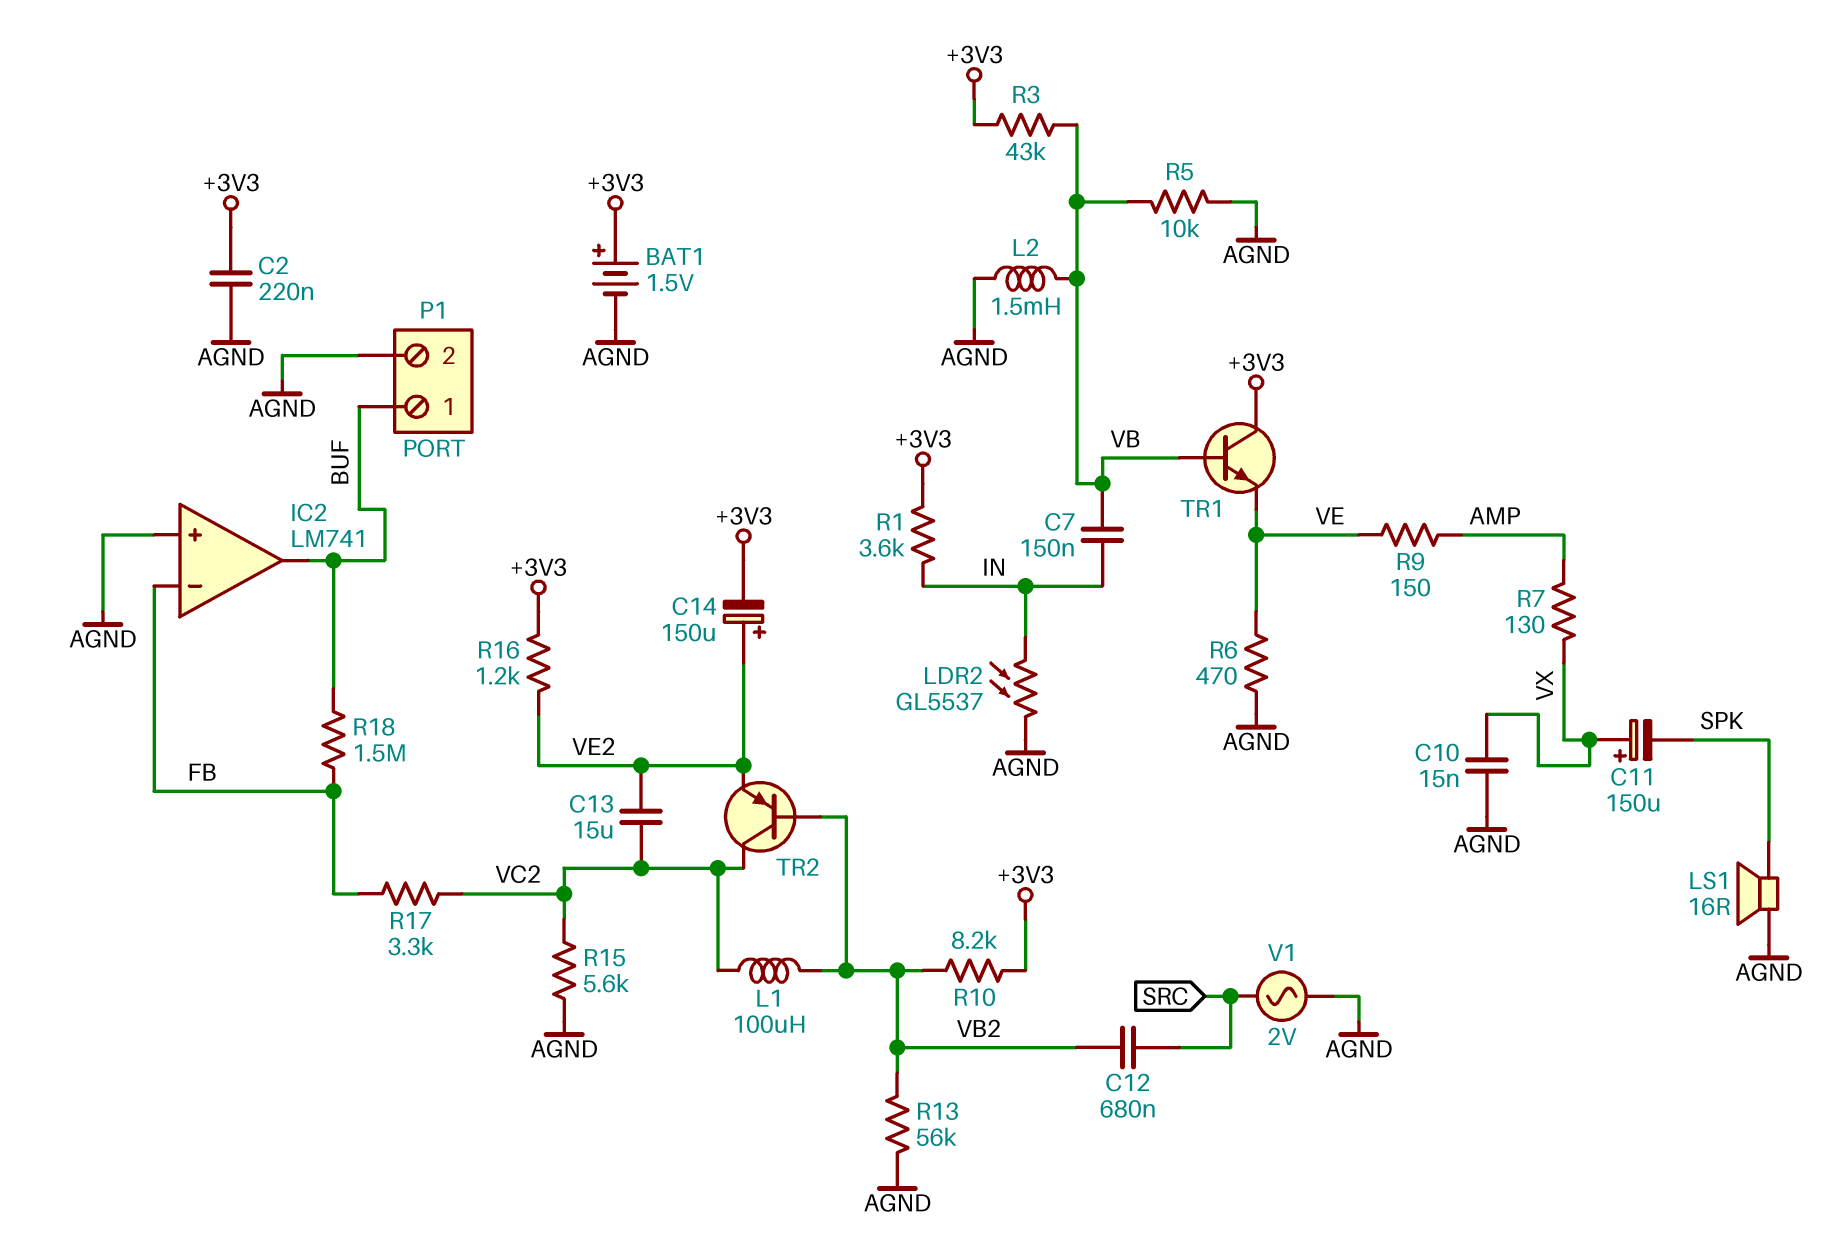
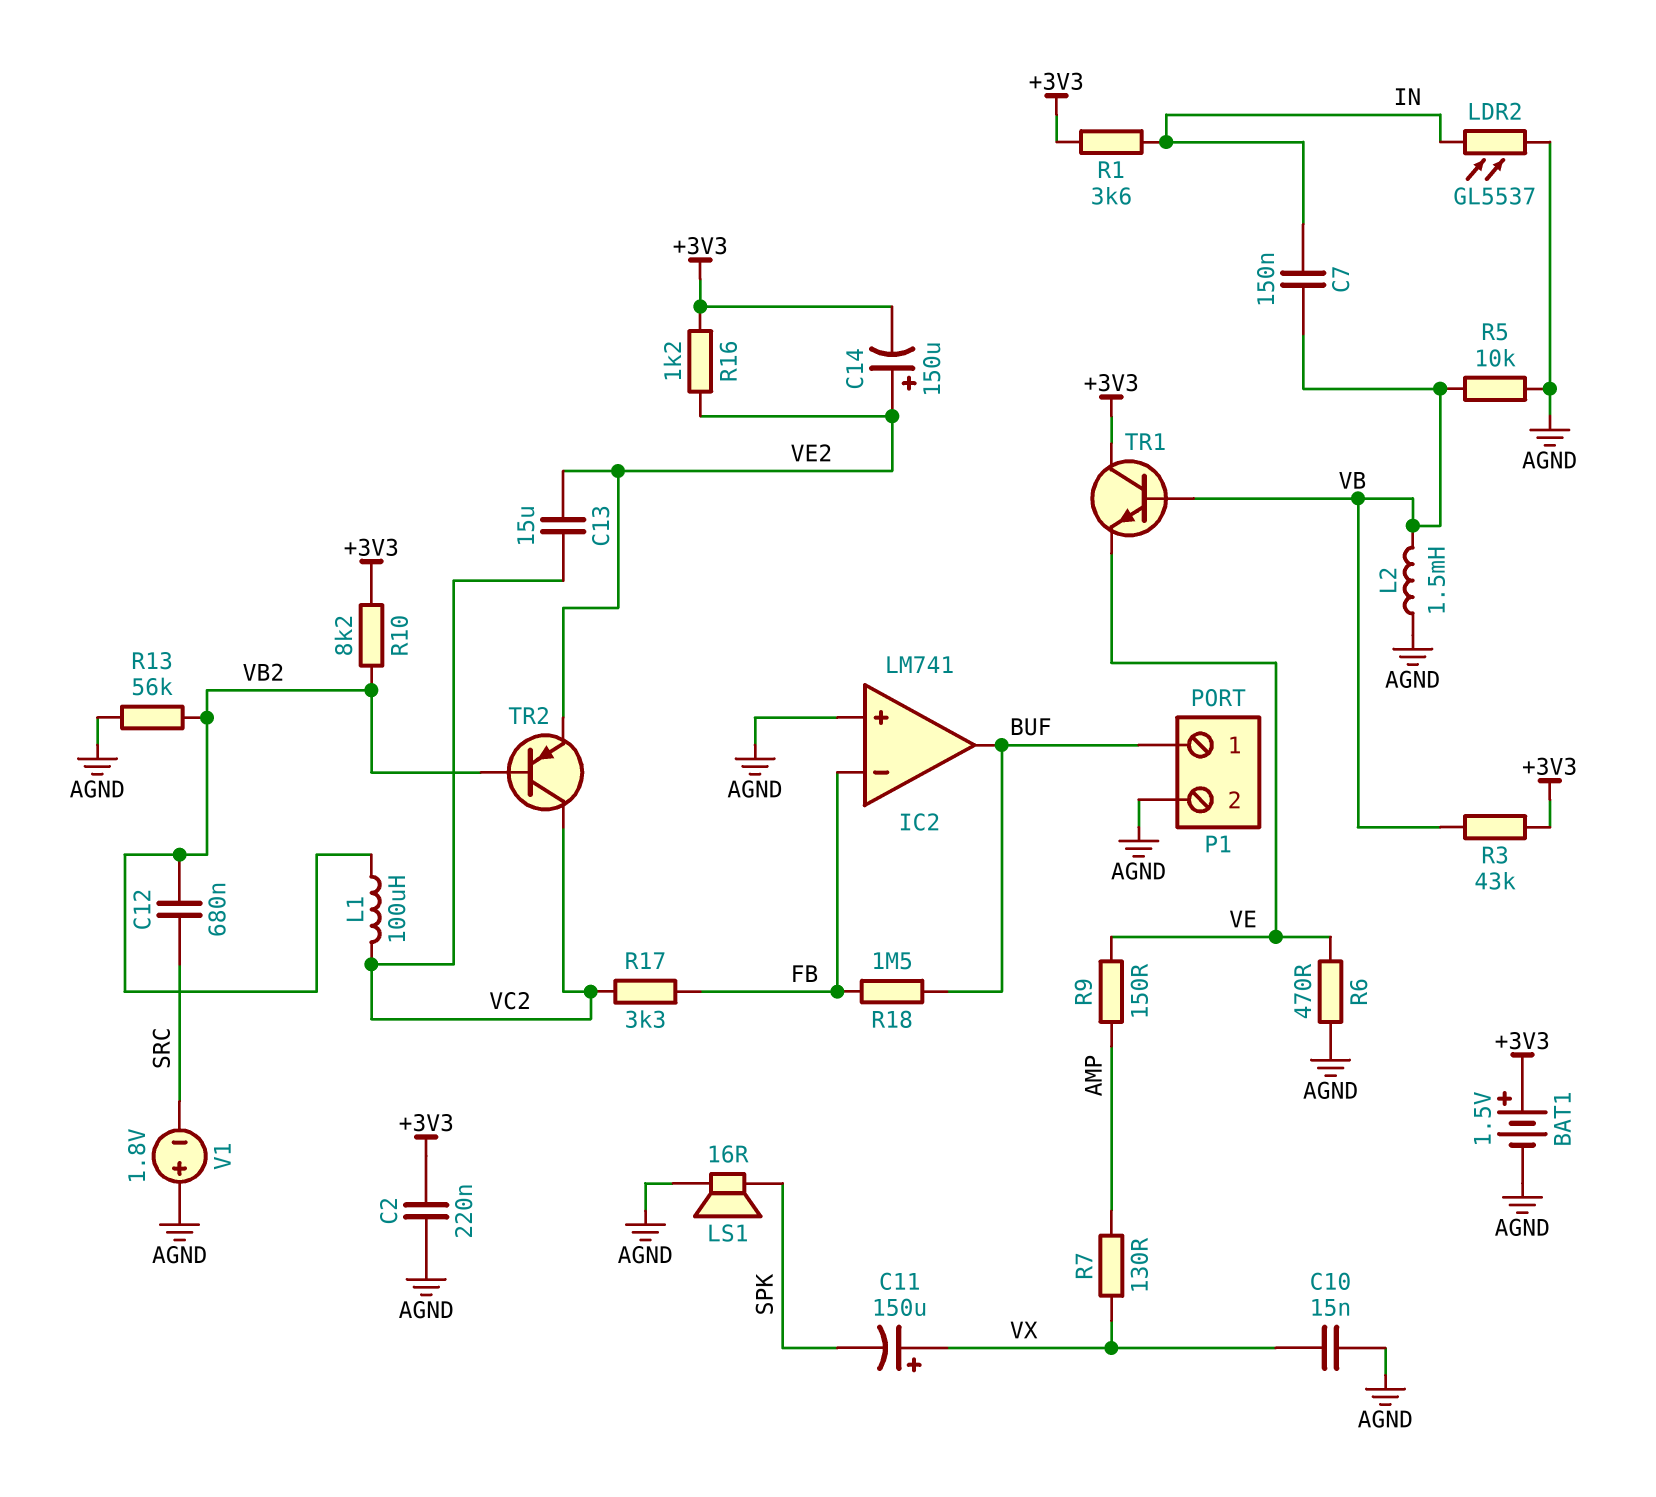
R15: 5.6k (AGND, VC2) -> none
V1: AC 2V (AGND, SRC) -> 1.8V (plus AGND, minus SRC)

